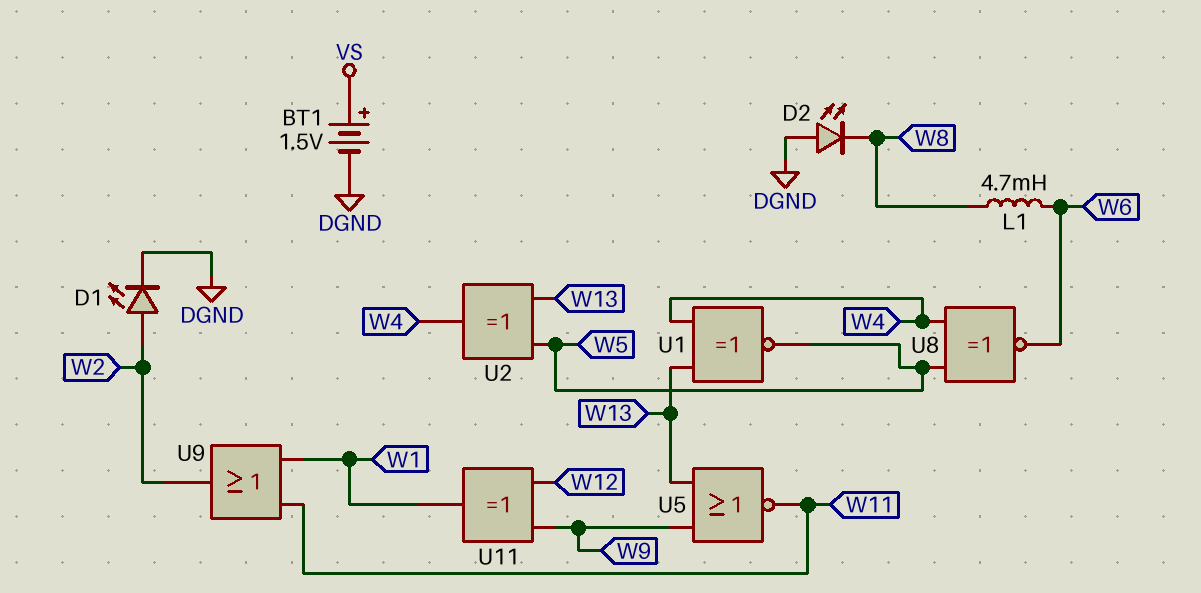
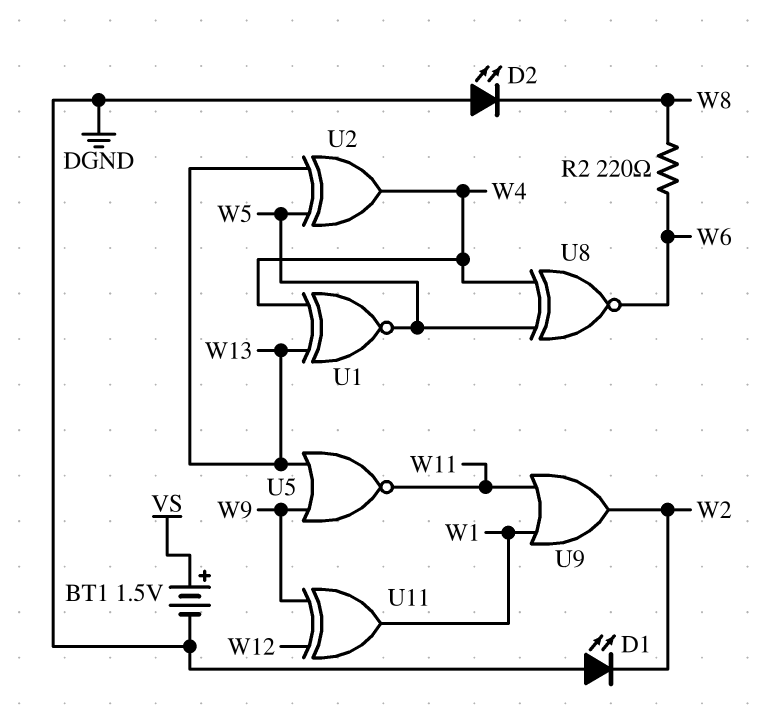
D1: LED (A W2, K DGND) -> LED (A DGND, K W2)
L1: 4.7mH (W6, W8) -> none
R2: none -> 220 (W6, W8)

